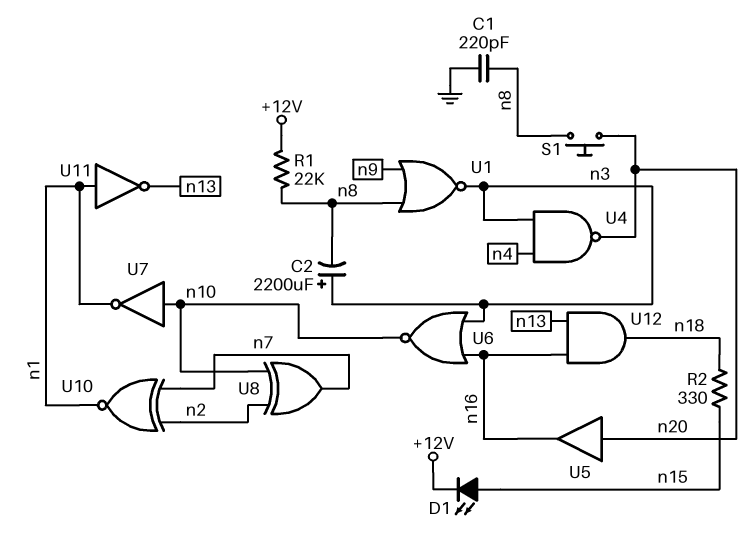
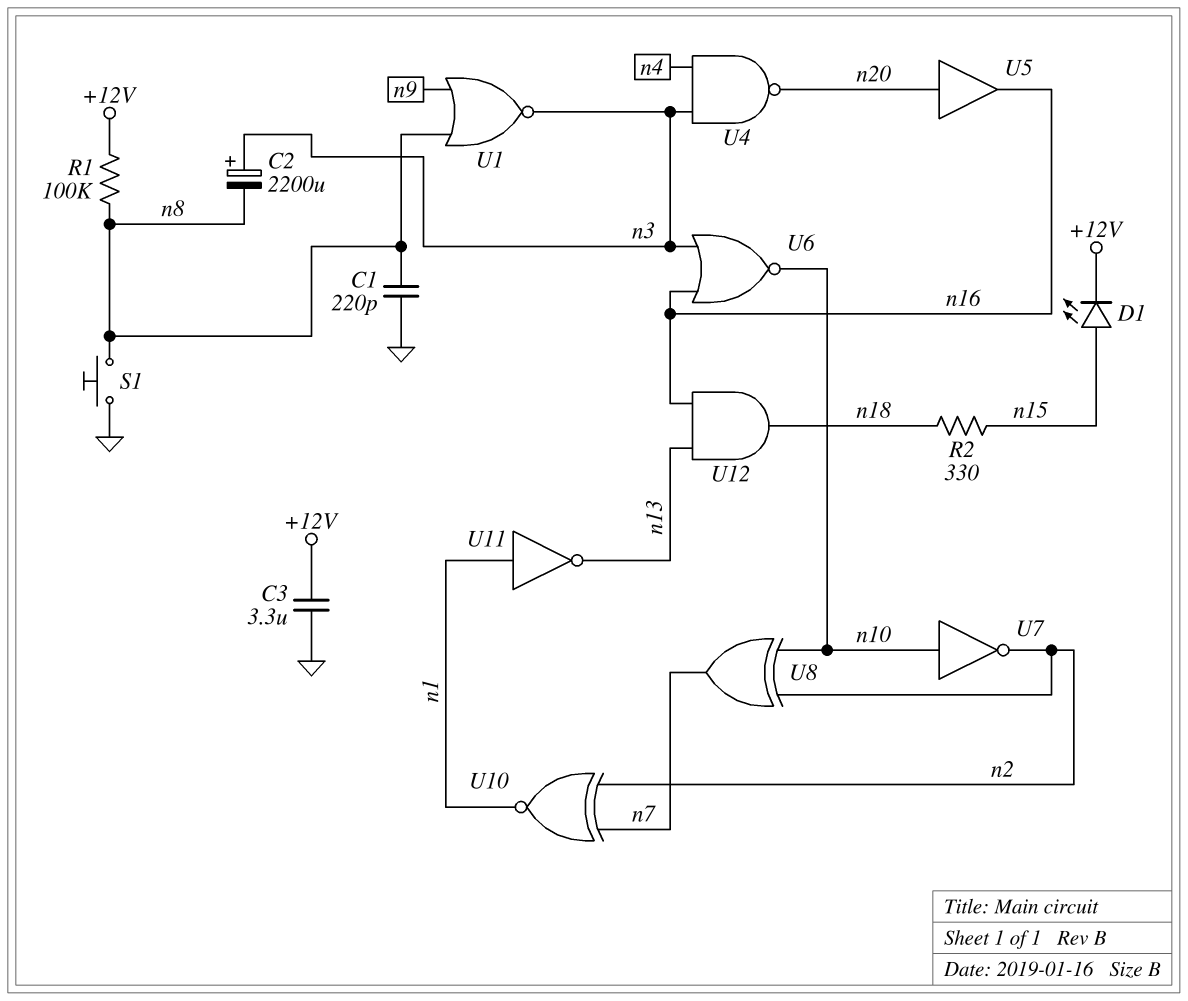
C3: none -> 3.3uF (+12V, GND)
R1: 22k (+12V, n8) -> 100k (+12V, n8)
S1: button (n8, n20) -> button (GND, n8)
U7: NOT (in n10, out n1) -> NOT (in n10, out n2)

